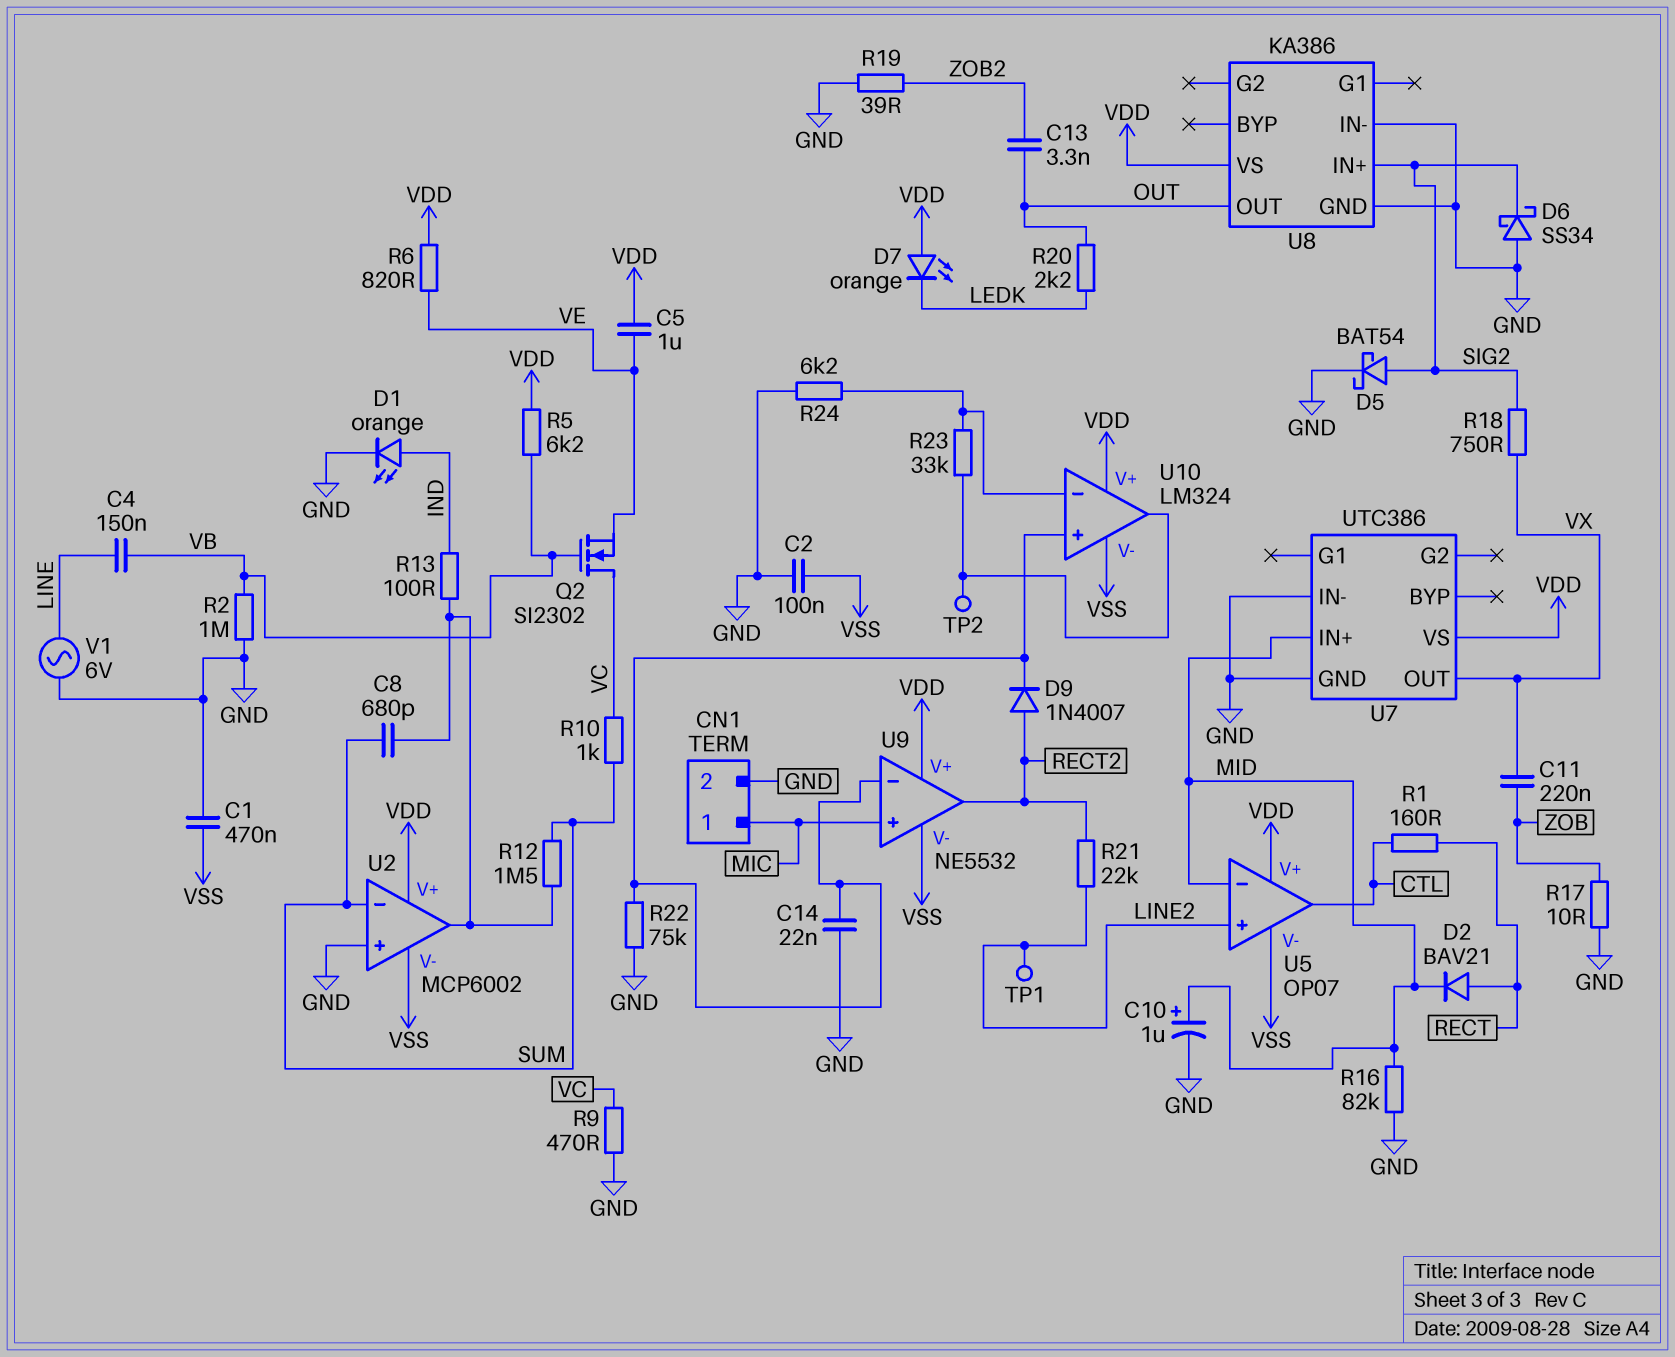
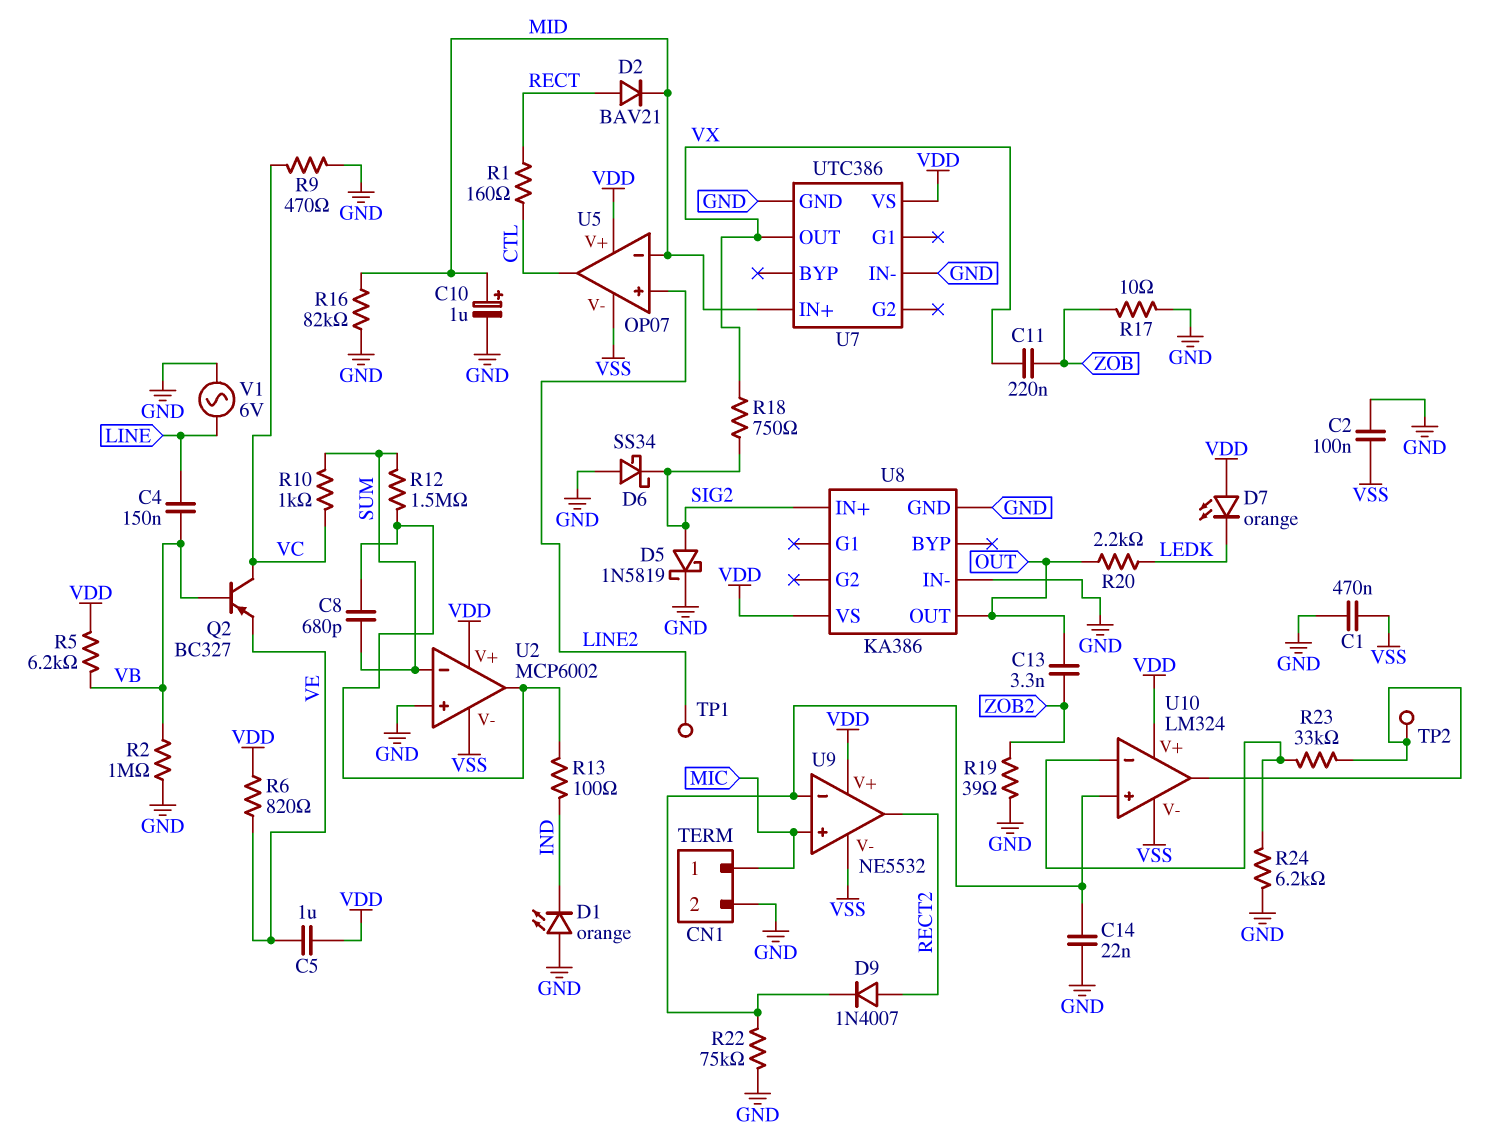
D1: LED orange (A IND, K GND) -> LED orange (A GND, K IND)
D5: schottky BAT54 (A SIG2, K GND) -> schottky 1N5819 (A SIG2, K GND)
Q2: NMOS SI2302 (G VB, D VC, S VE) -> PNP BC327 (B VB, C VC, E VE)
R21: 22k (LINE2, RECT2) -> none

